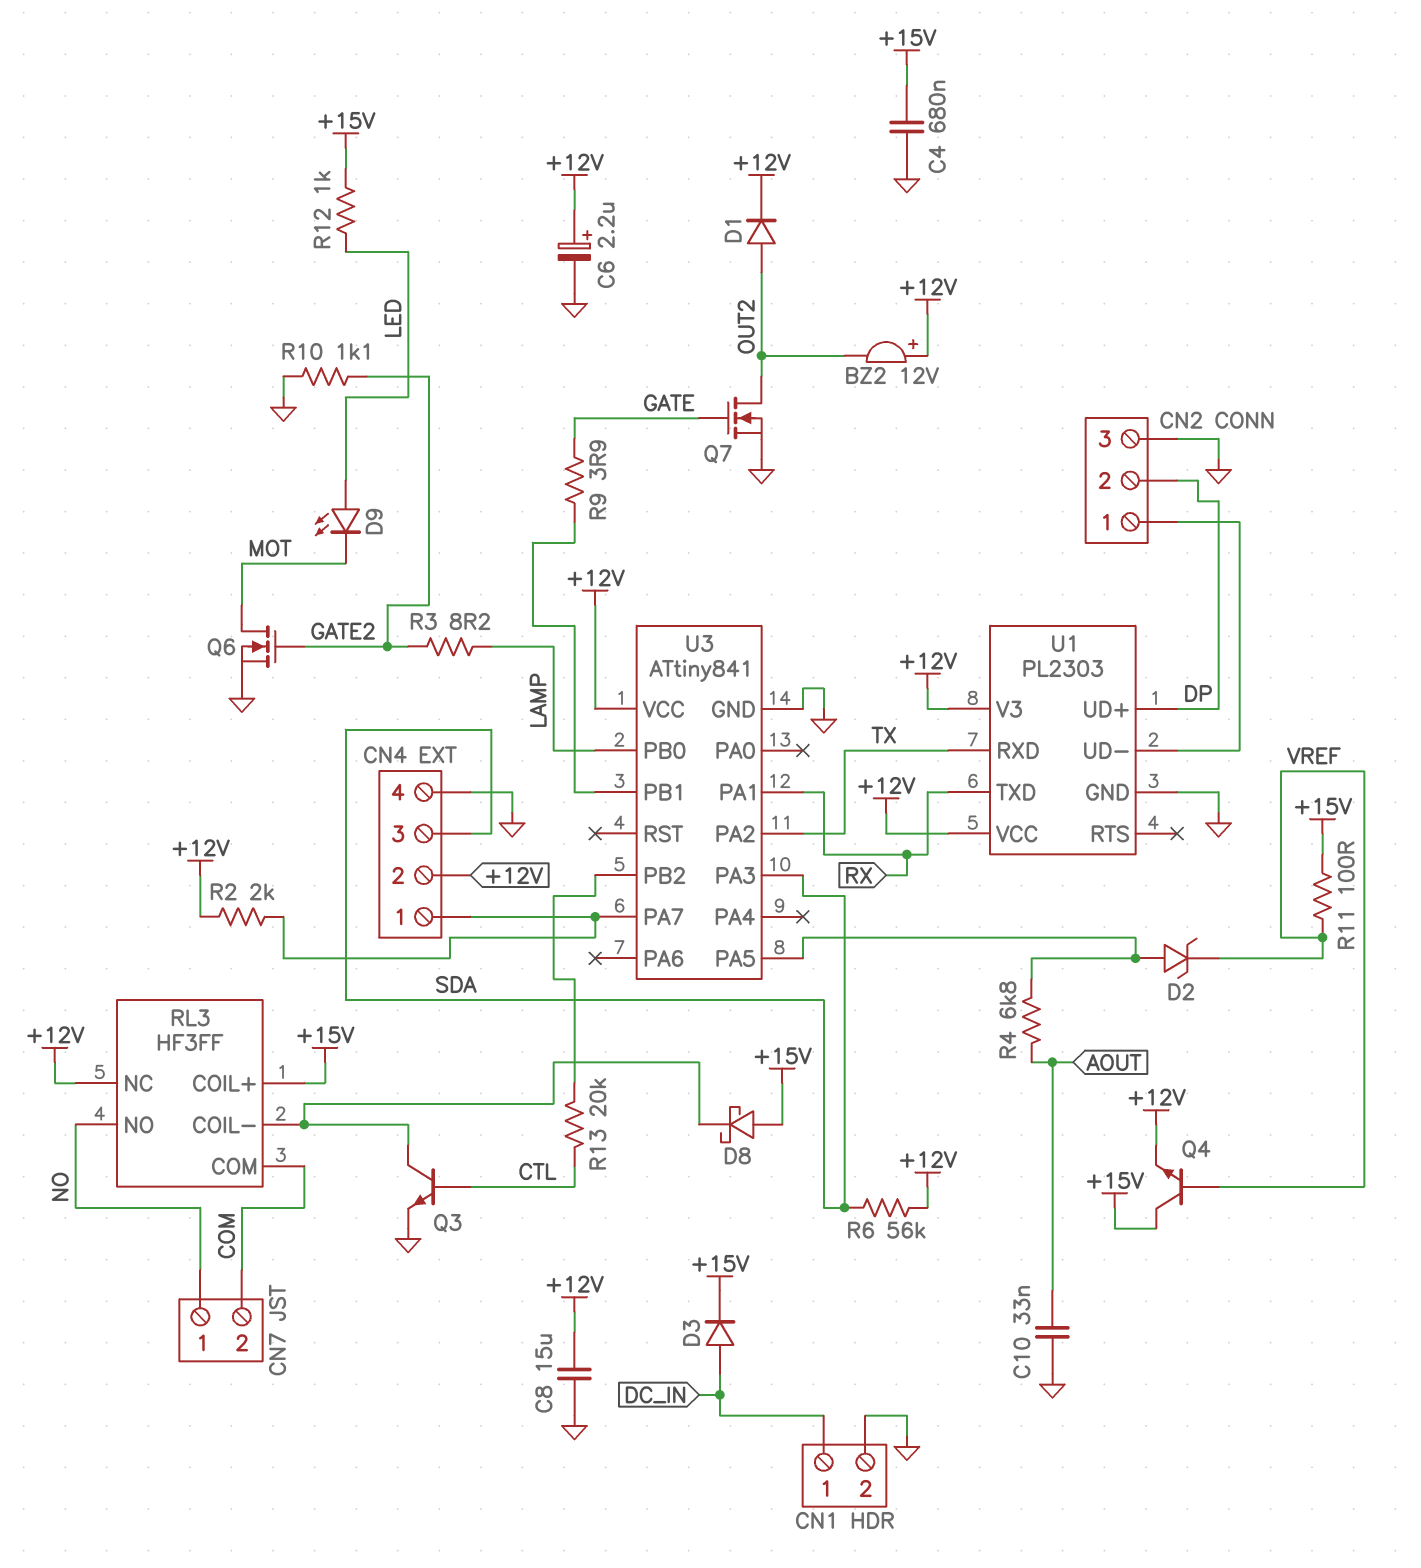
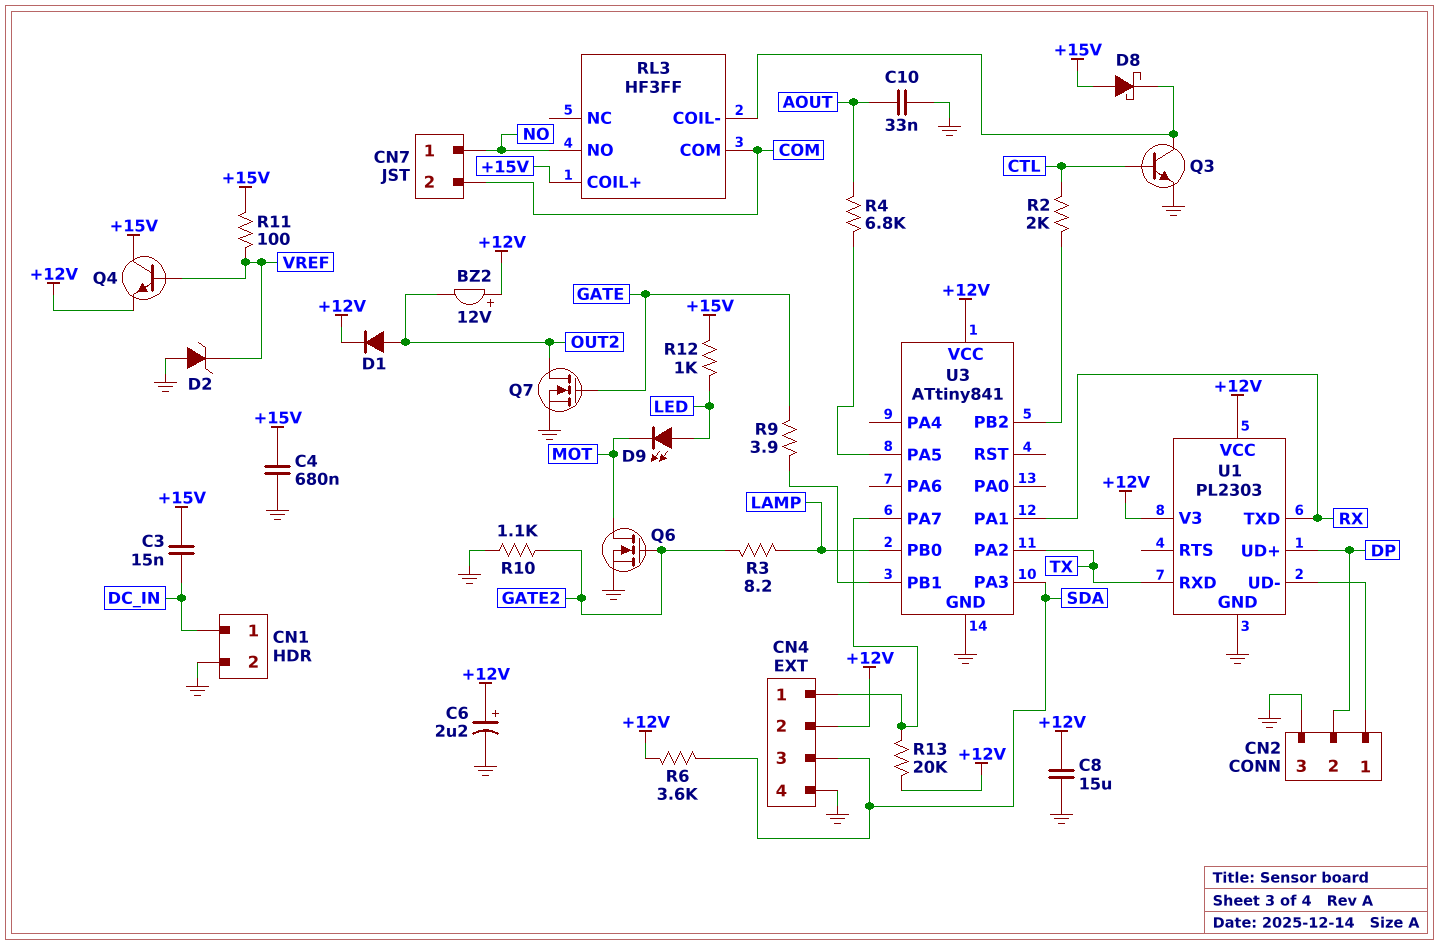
C3: none -> 15nF (+15V, DC_IN)
D2: zener (A U3/PA5, K VREF) -> zener (A GND, K VREF)
D3: diode (A DC_IN, K +15V) -> none
R2: 2k (+12V, CN4/1) -> 2k (CTL, U3/PB2)
R6: 56k (+12V, SDA) -> 3.6k (+12V, SDA)
R13: 20k (CTL, U3/PB2) -> 20k (+12V, CN4/1)
RL3 pin NC: +12V -> none

